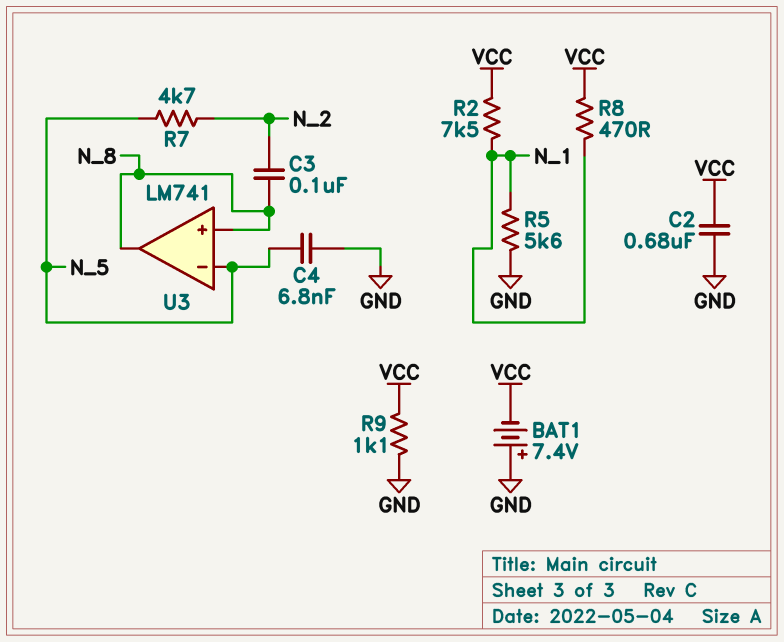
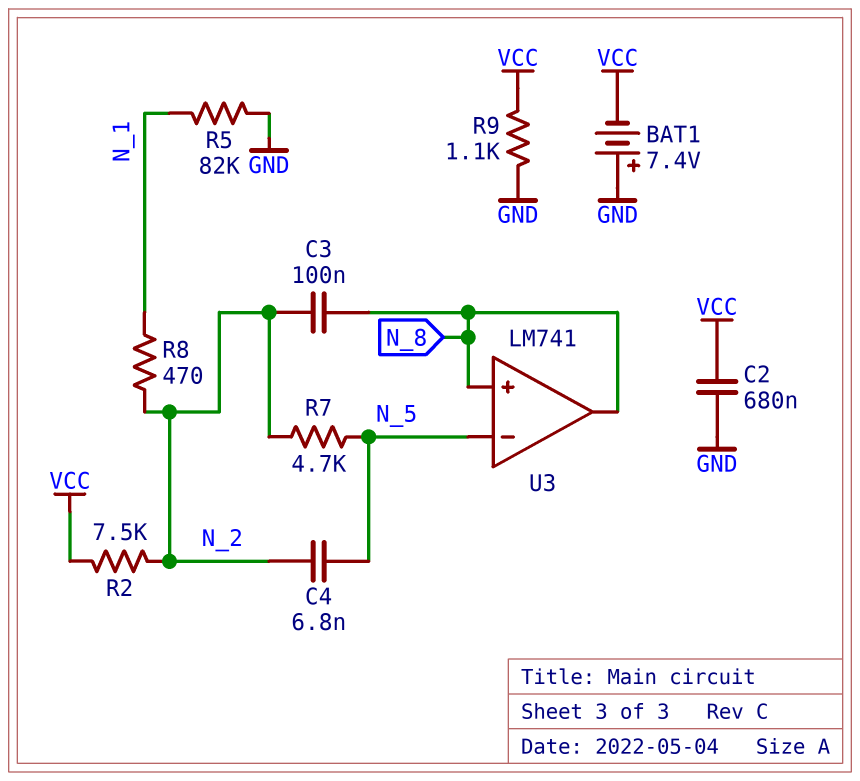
C4: 6.8nF (GND, N_5) -> 6.8nF (N_2, N_5)
R2: 7.5k (N_1, VCC) -> 7.5k (N_2, VCC)
R5: 5.6k (GND, N_1) -> 82k (GND, N_1)
R8: 470 (N_1, VCC) -> 470 (N_1, N_2)

